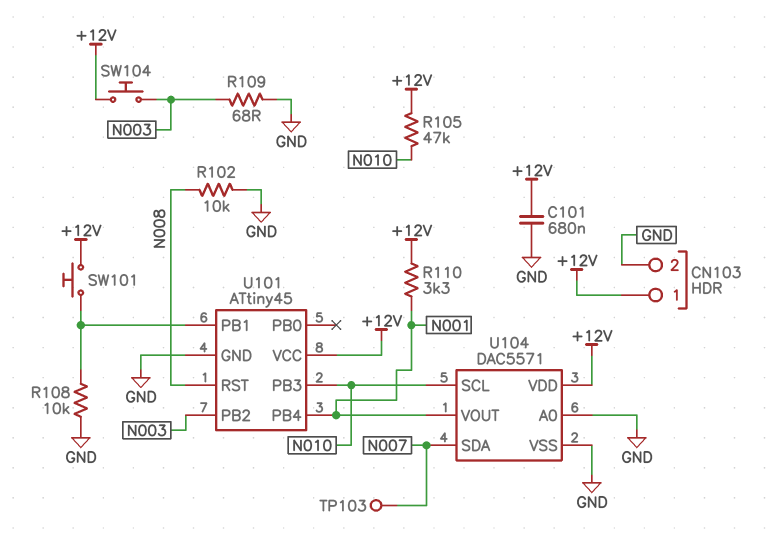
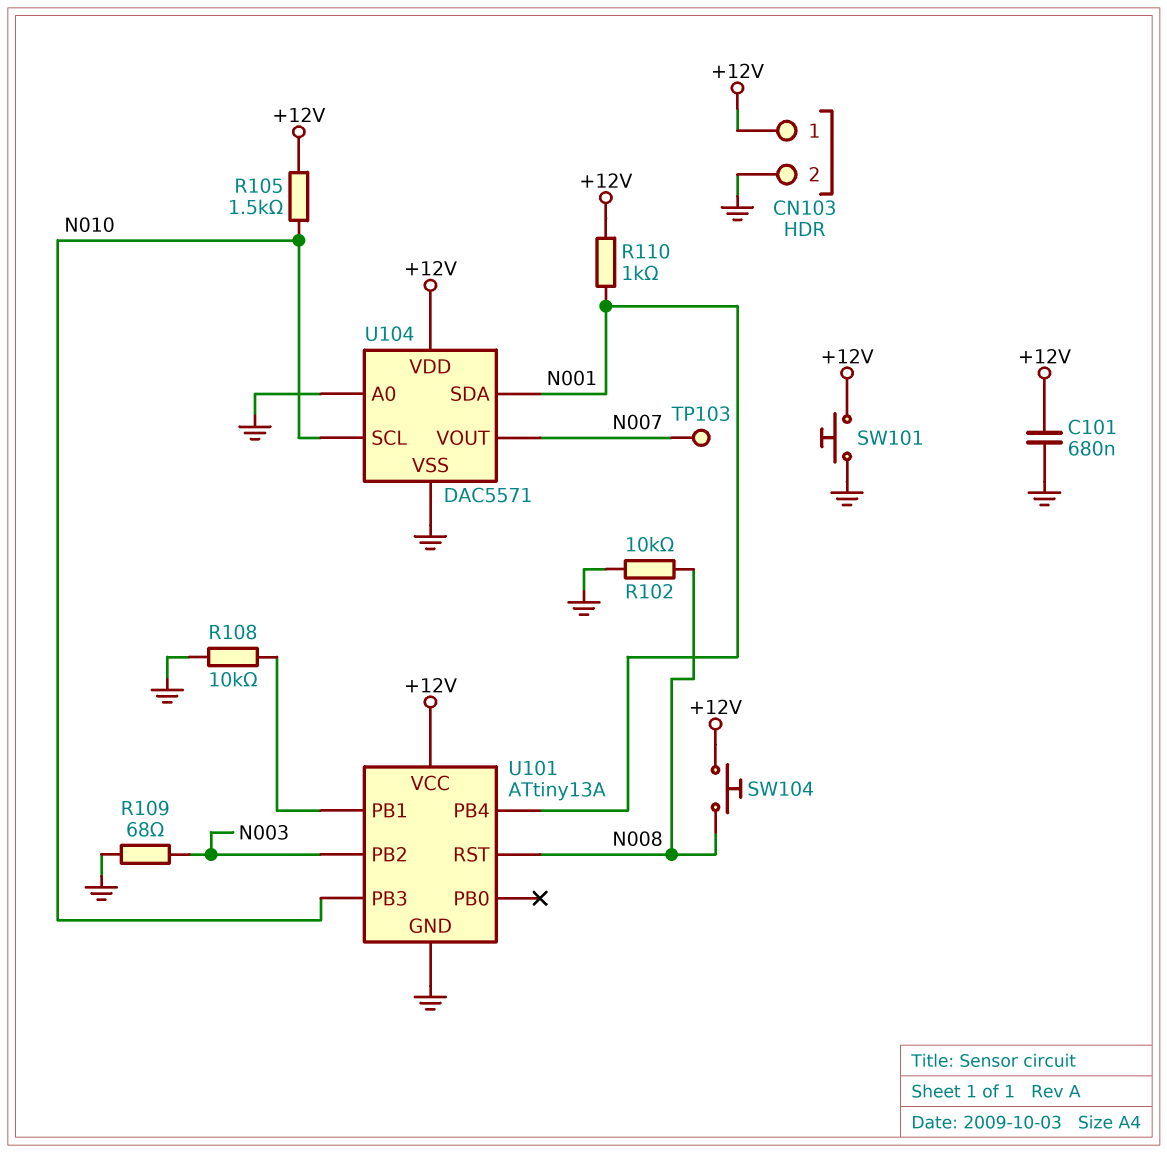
R105: 47k (+12V, N010) -> 1.5k (+12V, N010)
R110: 3.3k (+12V, N001) -> 1k (+12V, N001)
SW101: button (+12V, U101/PB1) -> button (+12V, GND)
SW104: button (+12V, N003) -> button (+12V, N008)
U101: ATtiny45 -> ATtiny13A
U104 pin SDA: N007 -> N001
U104 pin VOUT: N001 -> N007

